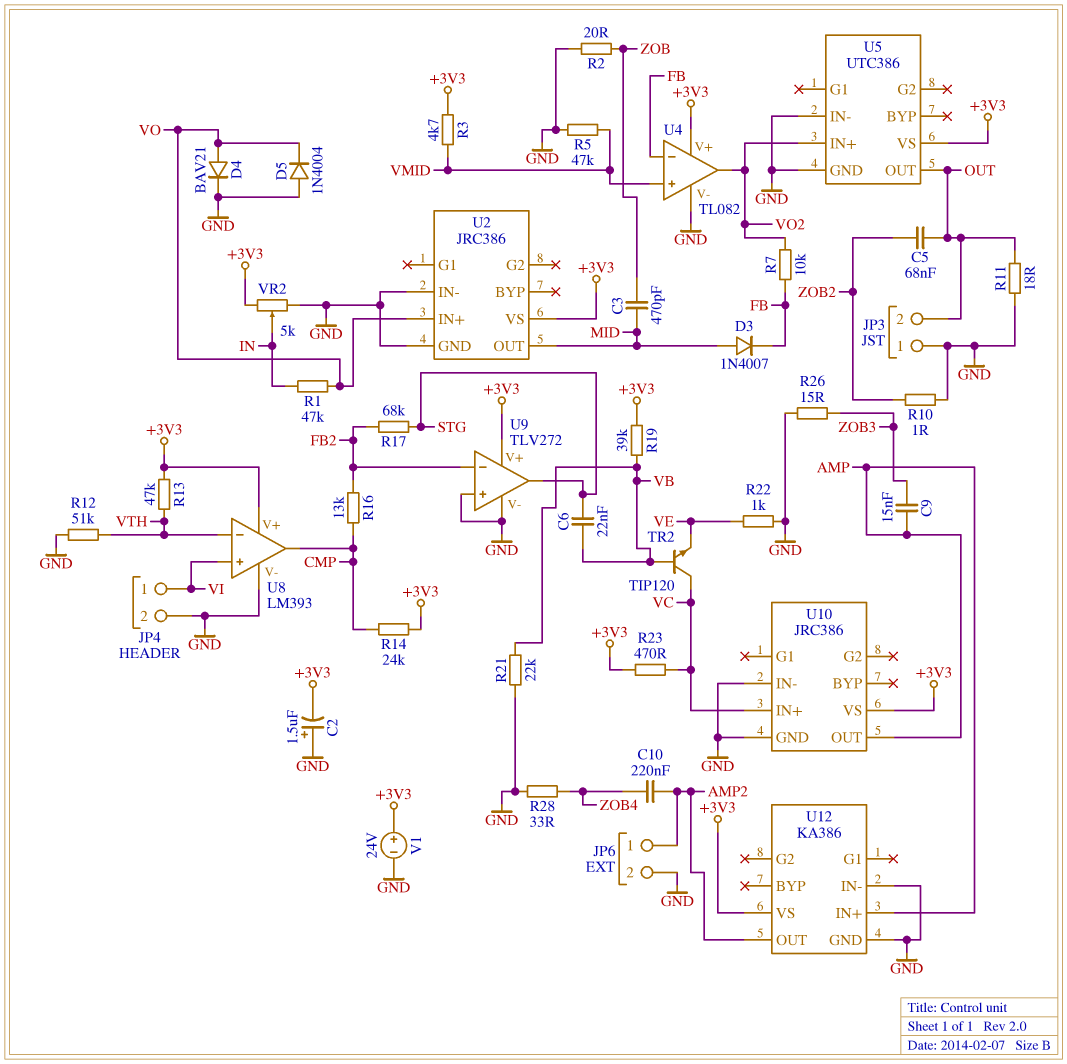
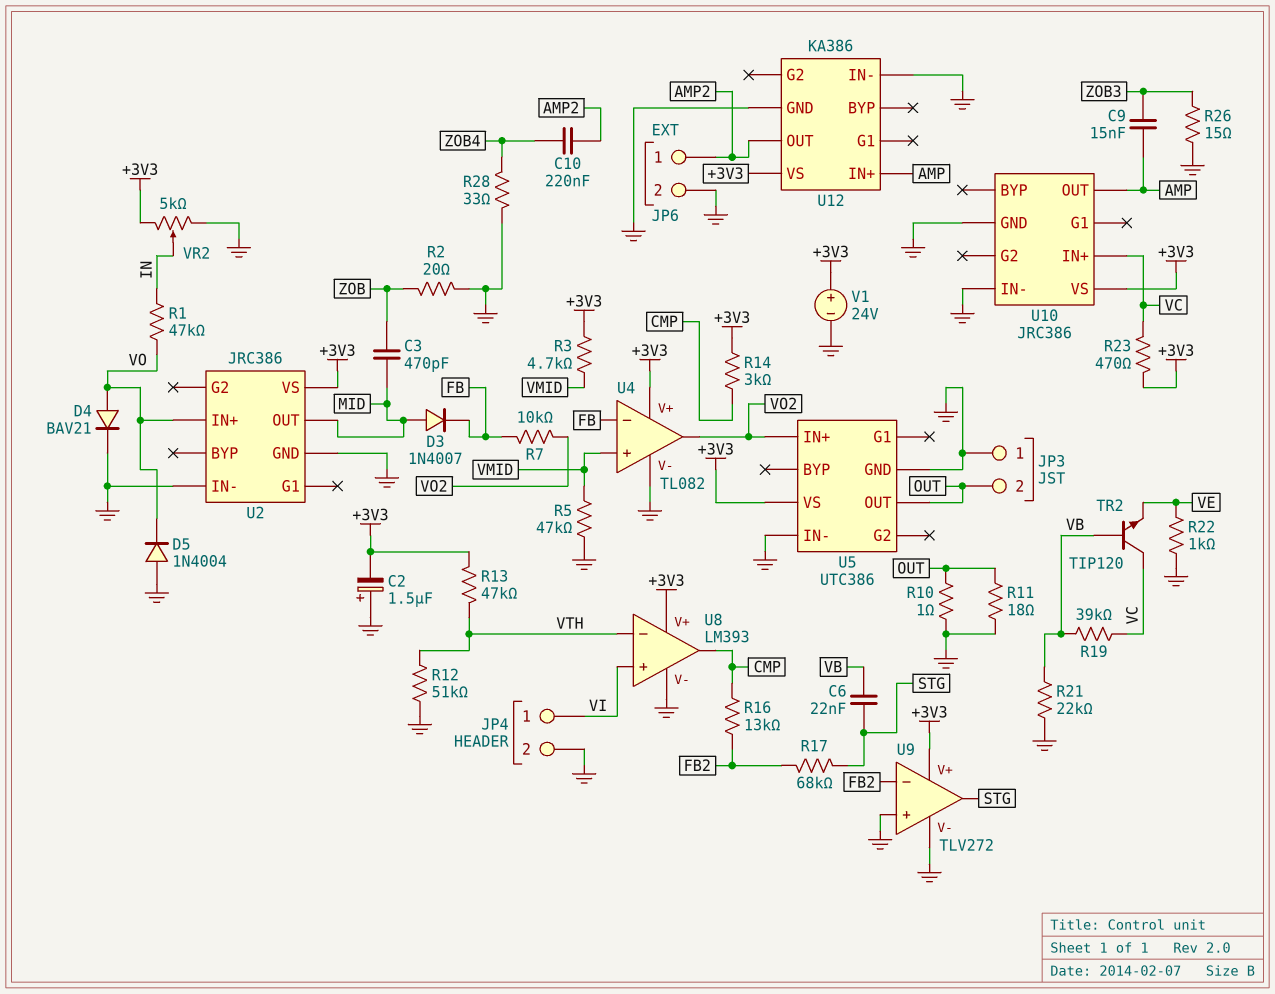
C5: 68nF (OUT, ZOB2) -> none
R10: 1 (GND, ZOB2) -> 1 (GND, OUT)
R14: 24k (+3V3, CMP) -> 3k (+3V3, CMP)
R19: 39k (+3V3, VB) -> 39k (VB, VC)

